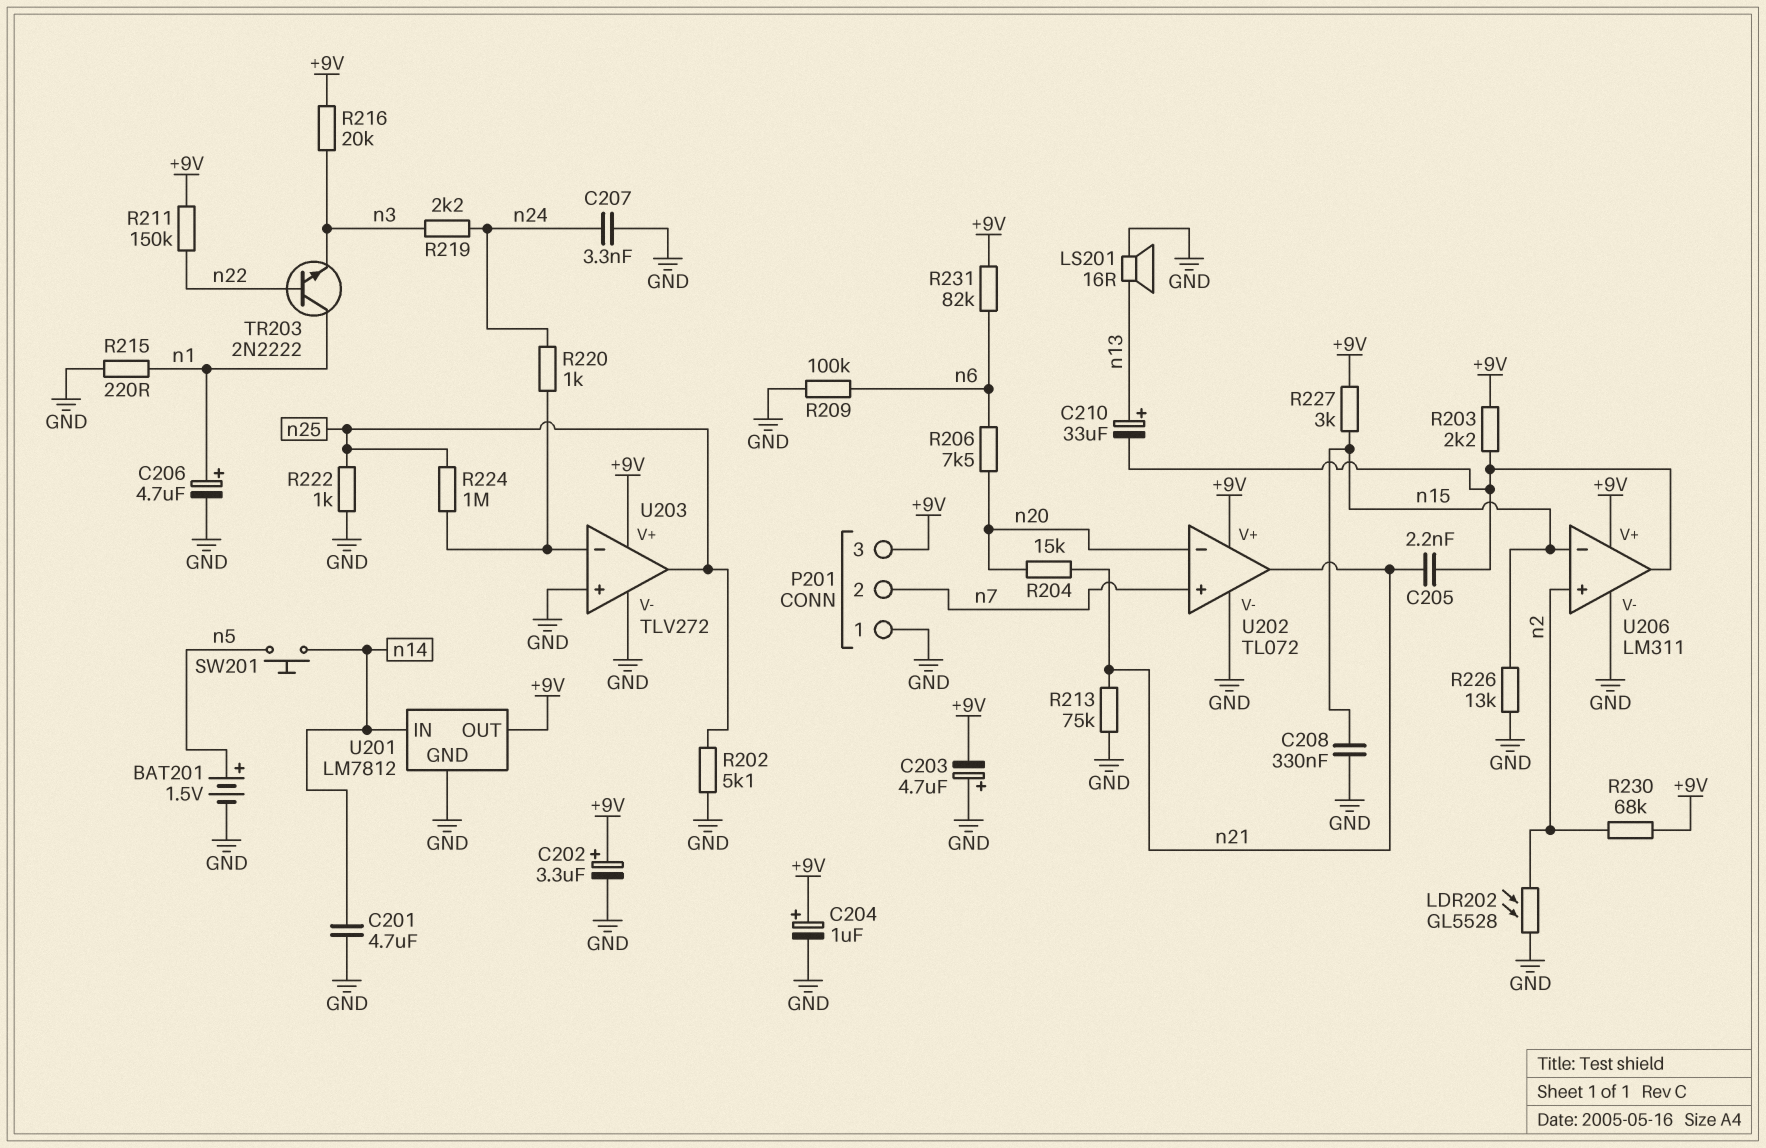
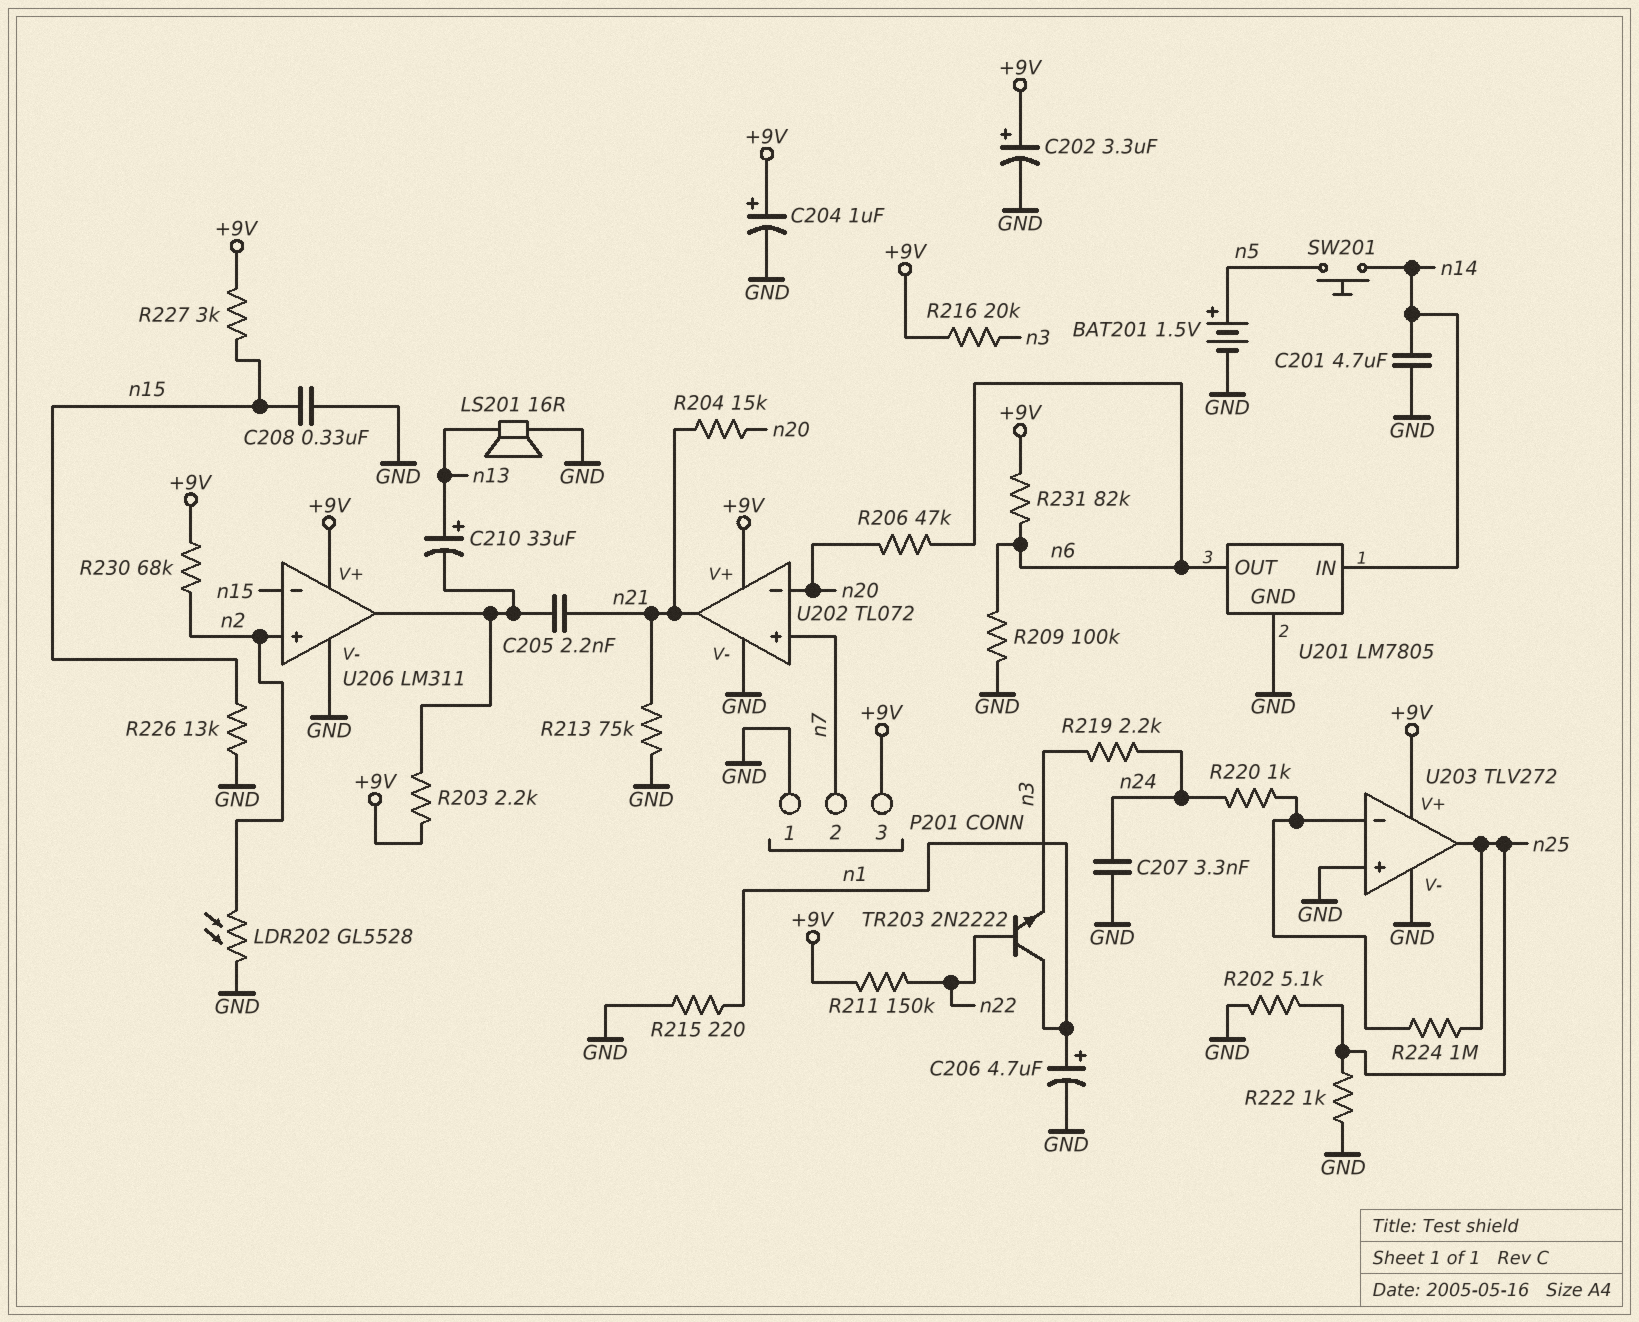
C203: 4.7uF (plus GND, minus +9V) -> none
R206: 7.5k (n6, n20) -> 47k (n6, n20)
U201: LM7812 -> LM7805
U201 pin OUT: +9V -> n6

